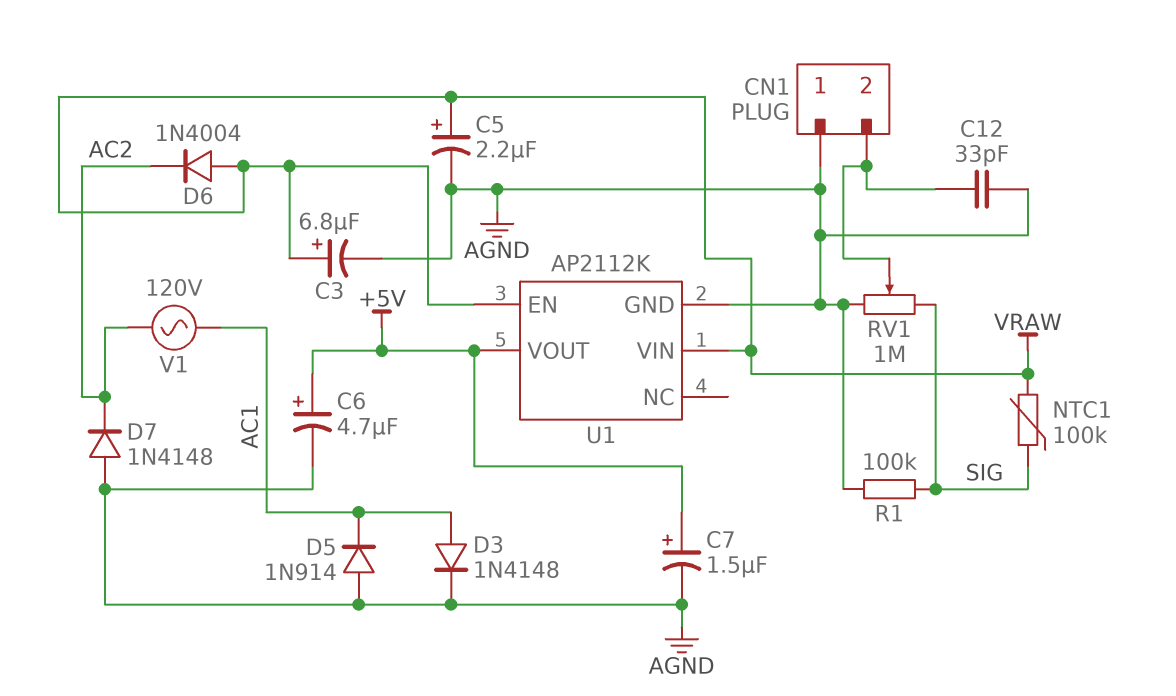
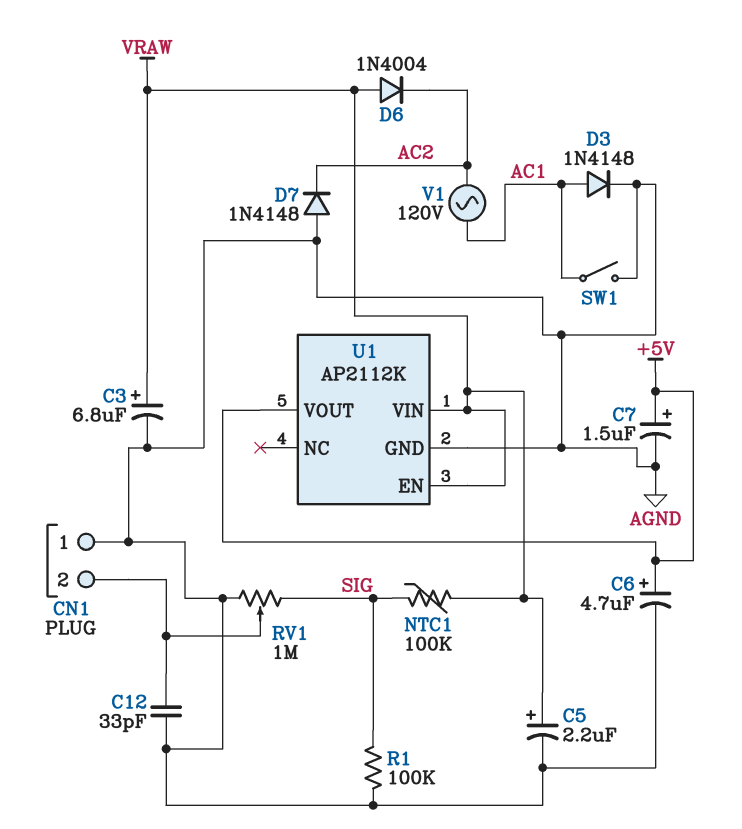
D5: diode 1N914 (A AGND, K AC1) -> none
SW1: none -> switch (AC1, AGND)

